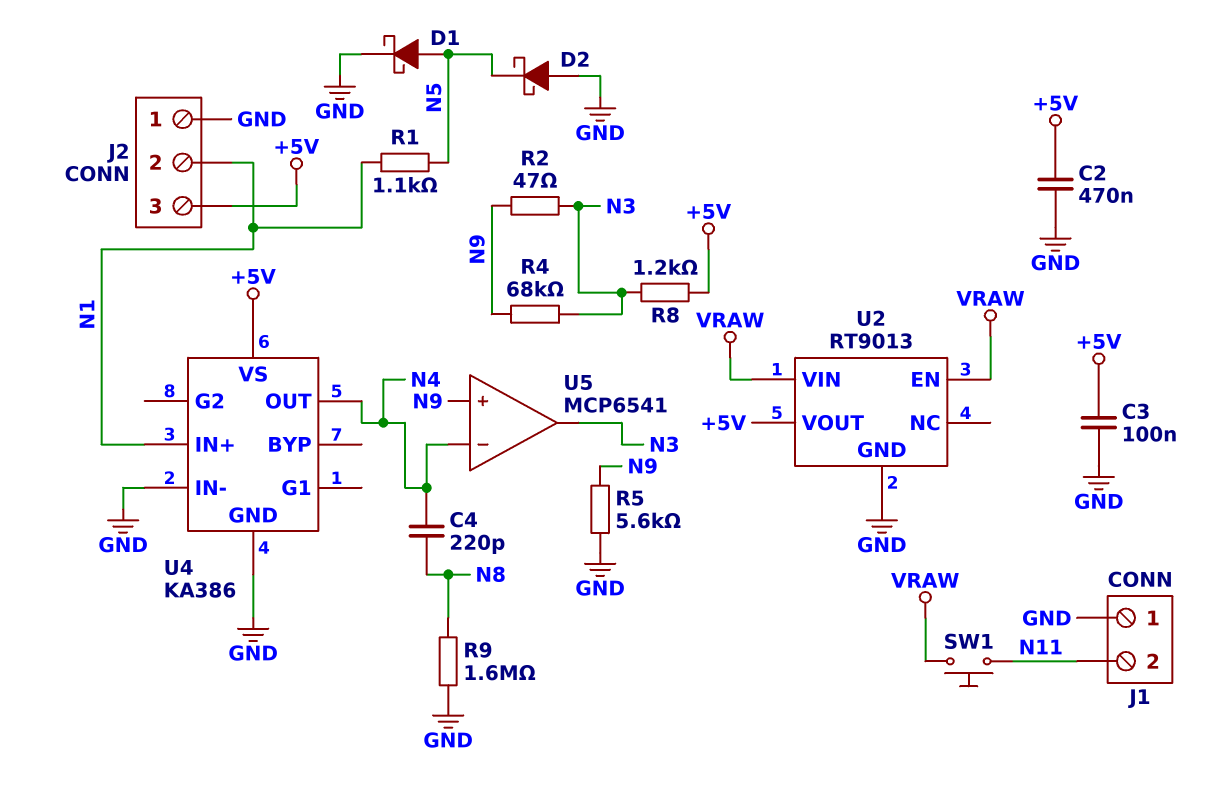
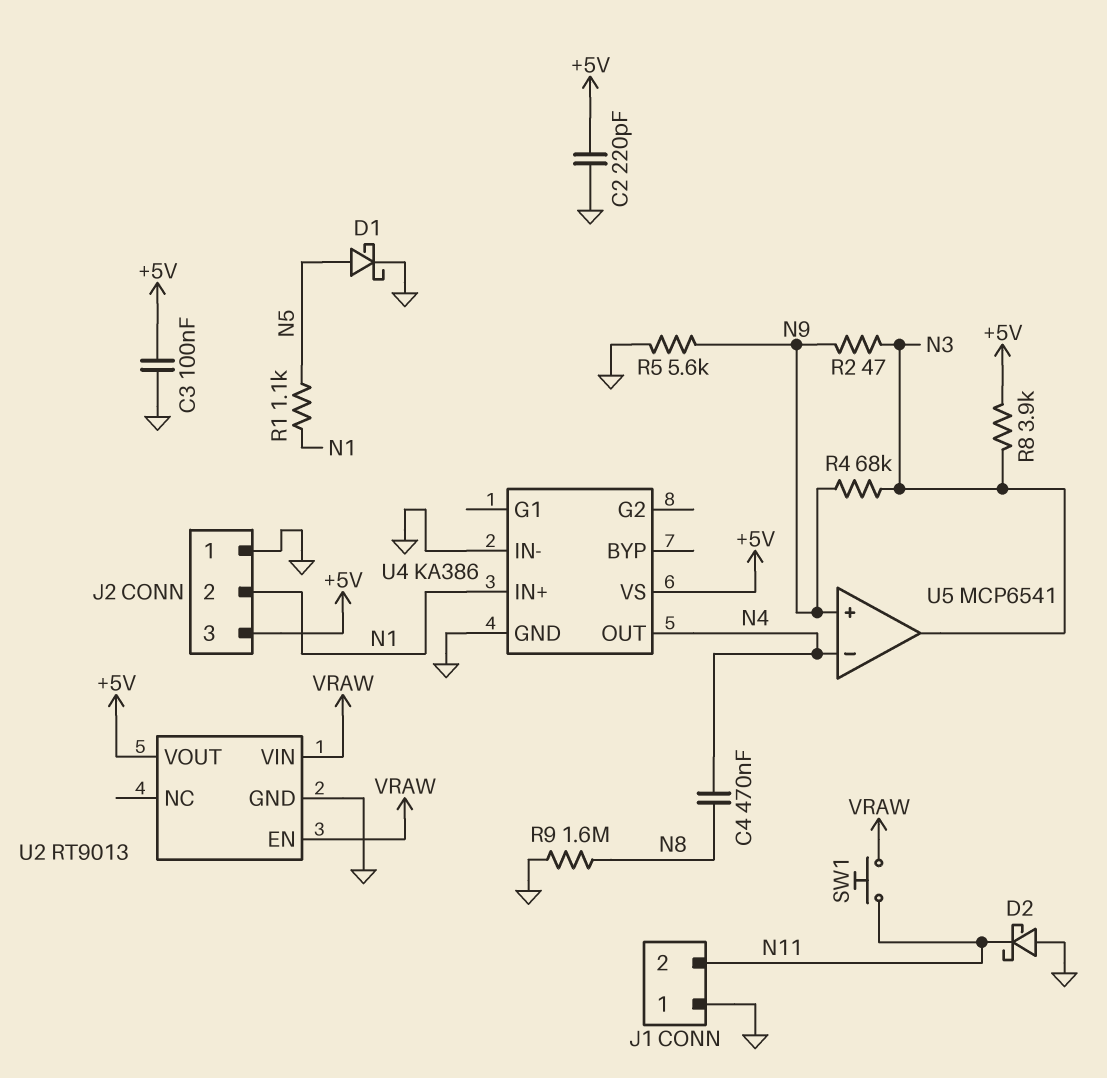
C2: 470nF (+5V, GND) -> 220pF (+5V, GND)
C4: 220pF (N4, N8) -> 470nF (N4, N8)
D2: schottky (A GND, K N5) -> schottky (A GND, K N11)
R8: 1.2k (+5V, N3) -> 3.9k (+5V, N3)

